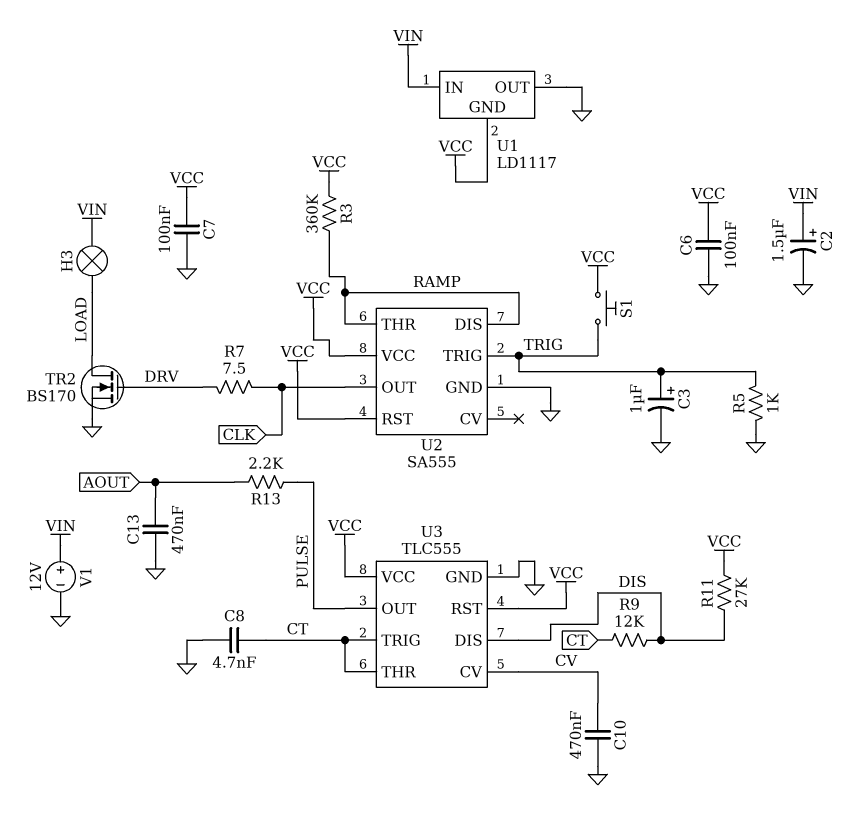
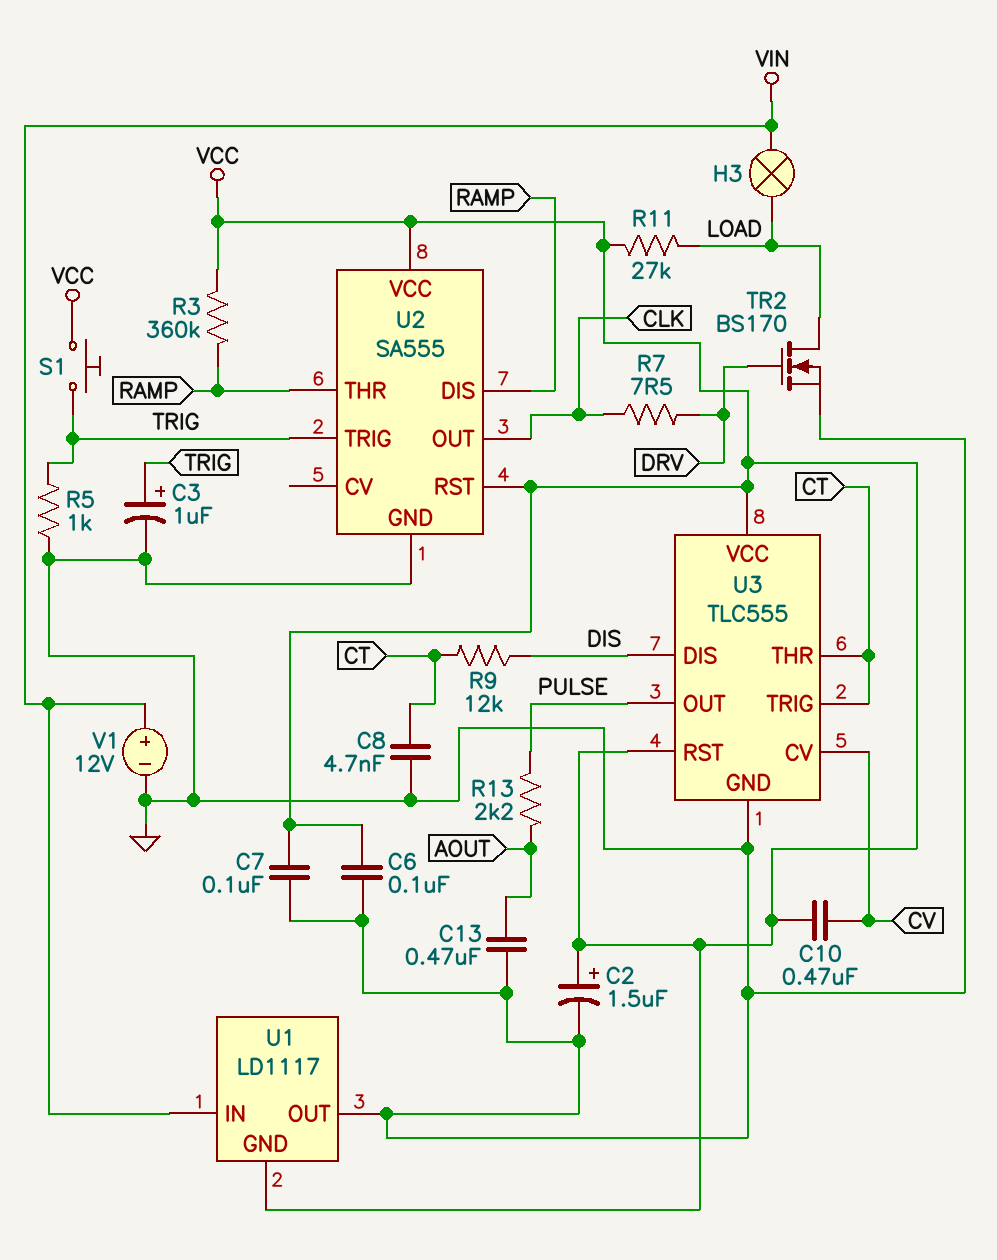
C2: 1.5uF (plus VIN, minus GND) -> 1.5uF (plus VCC, minus GND)
C10: 470nF (CV, GND) -> 470nF (CV, VCC)
R11: 27k (DIS, VCC) -> 27k (LOAD, VCC)

